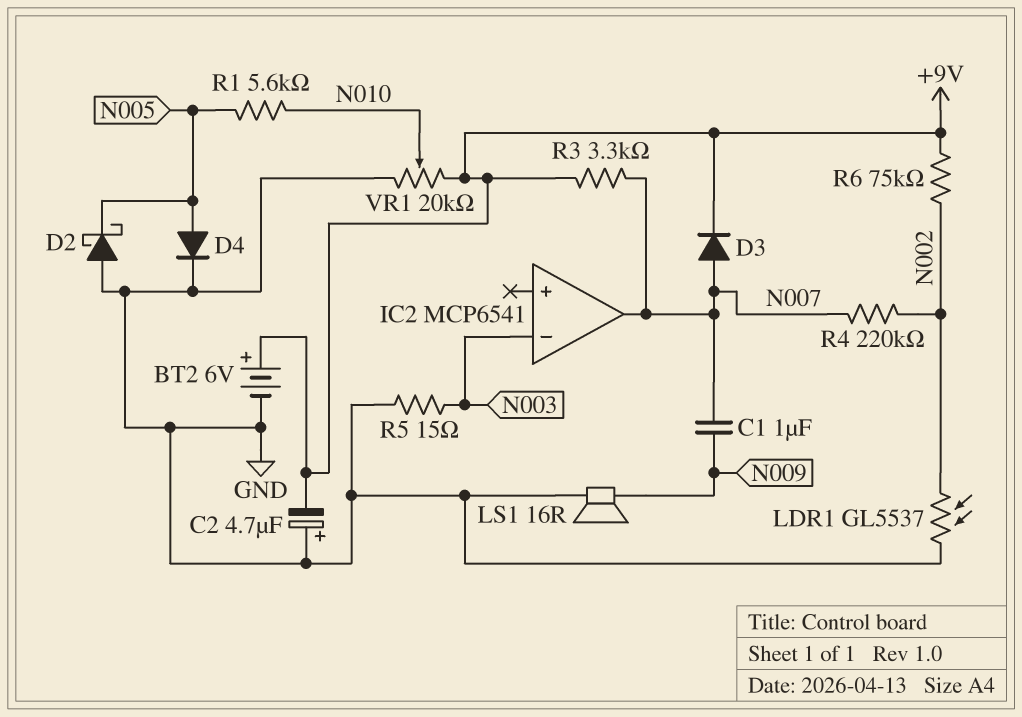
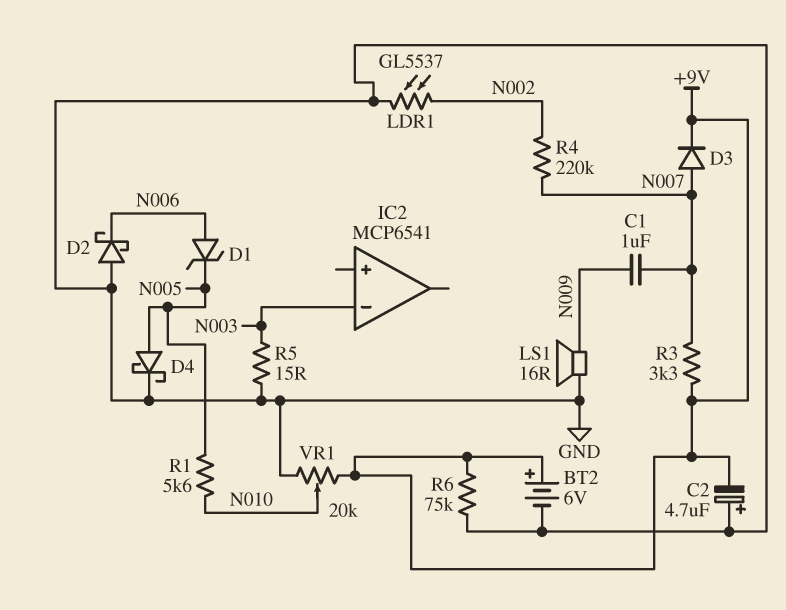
D1: none -> zener (A N006, K N005)
D2: schottky (A GND, K N005) -> schottky (A GND, K N006)
D4: diode (A N005, K GND) -> schottky (A N005, K GND)
IC2 pin out: N007 -> none
R6: 75k (+9V, N002) -> 75k (+9V, GND)

